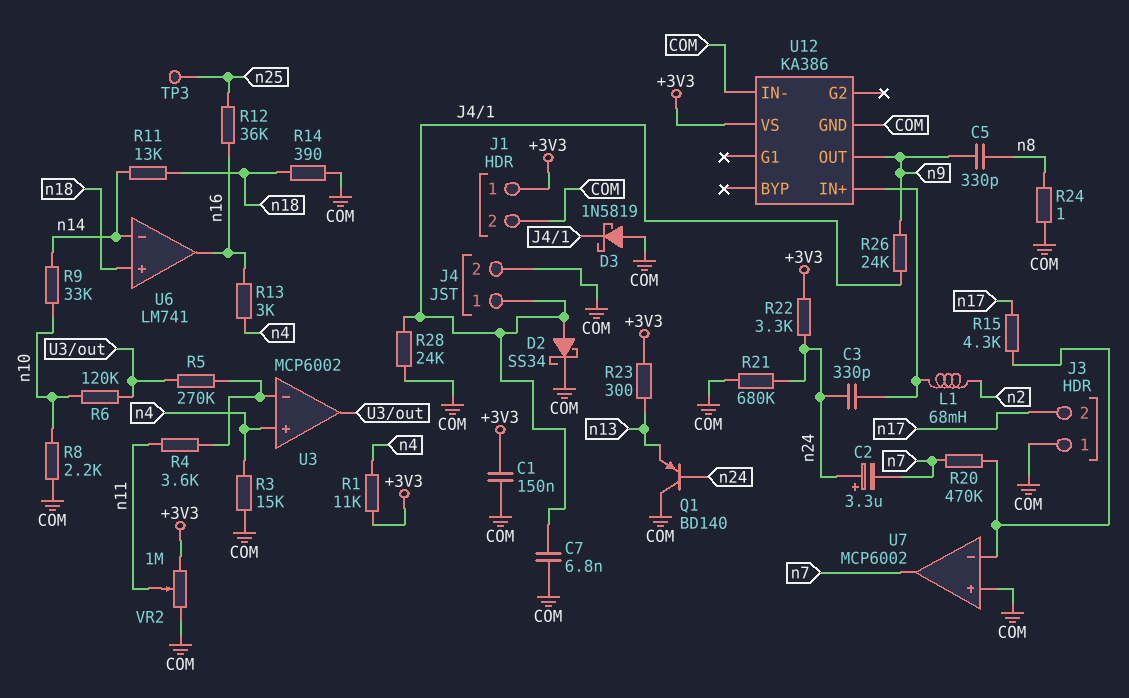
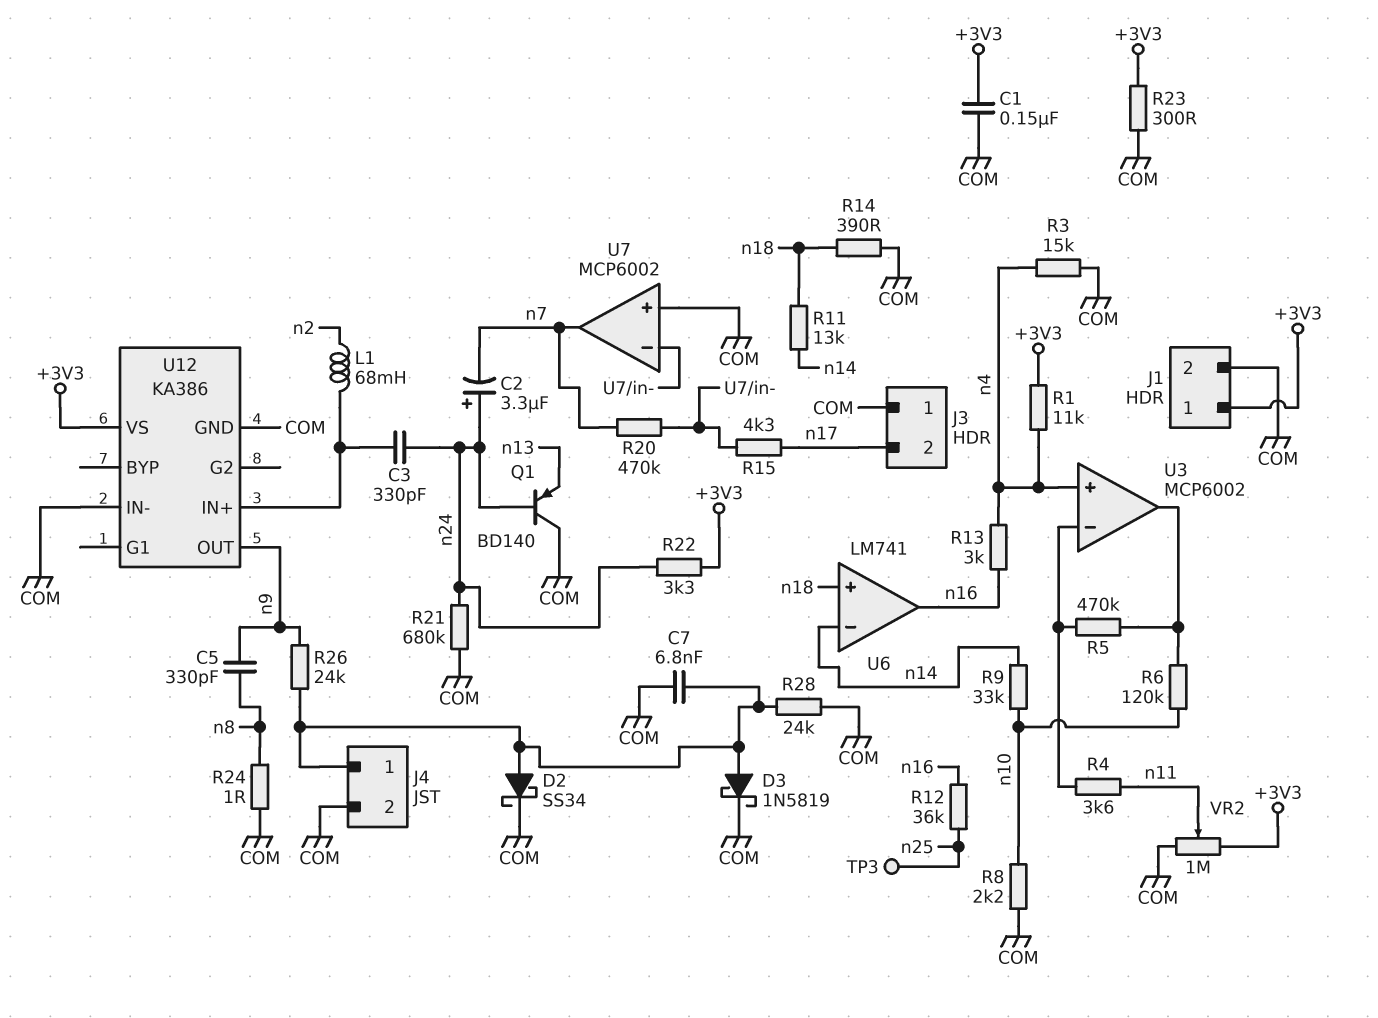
D3: schottky 1N5819 (A COM, K J4/1) -> schottky 1N5819 (A J4/1, K COM)
R5: 270k (U3/in-, U3/out) -> 470k (U3/in-, U3/out)
R23: 300 (+3V3, n13) -> 300 (+3V3, COM)

